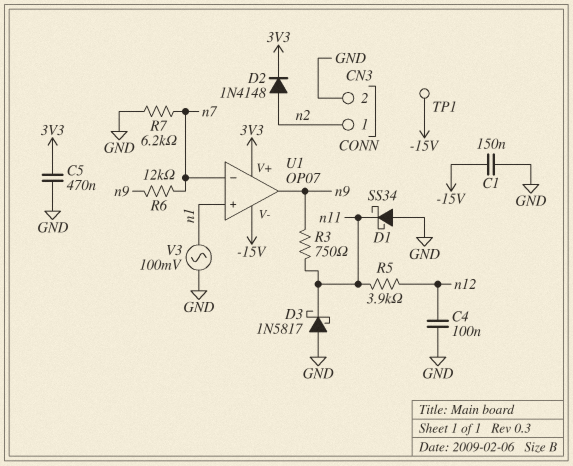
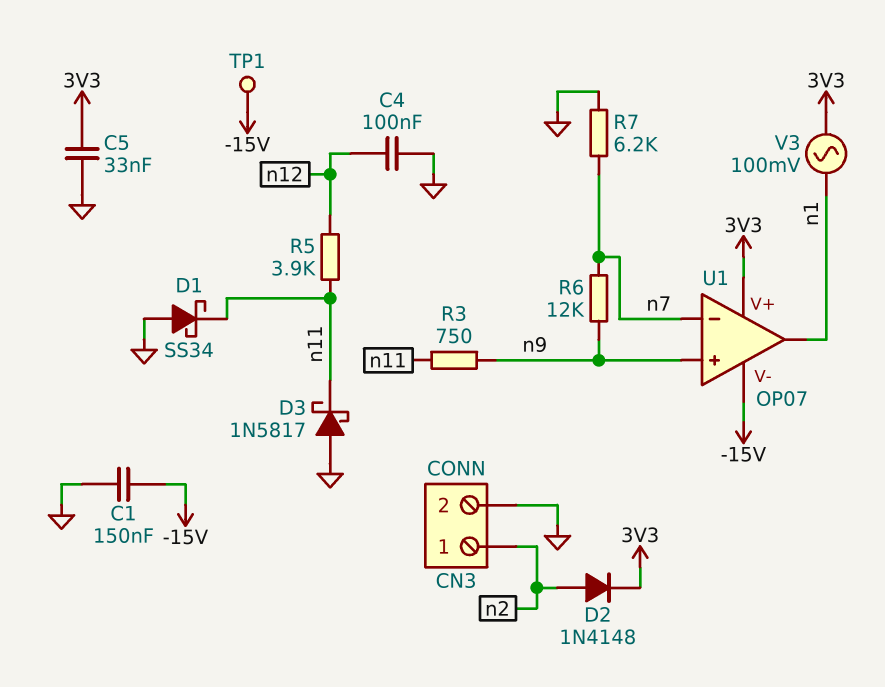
C5: 470nF (3V3, GND) -> 33nF (3V3, GND)
U1 pin in+: n1 -> n9
U1 pin out: n9 -> n1
V3: AC 100mV (GND, n1) -> AC 100mV (3V3, n1)

